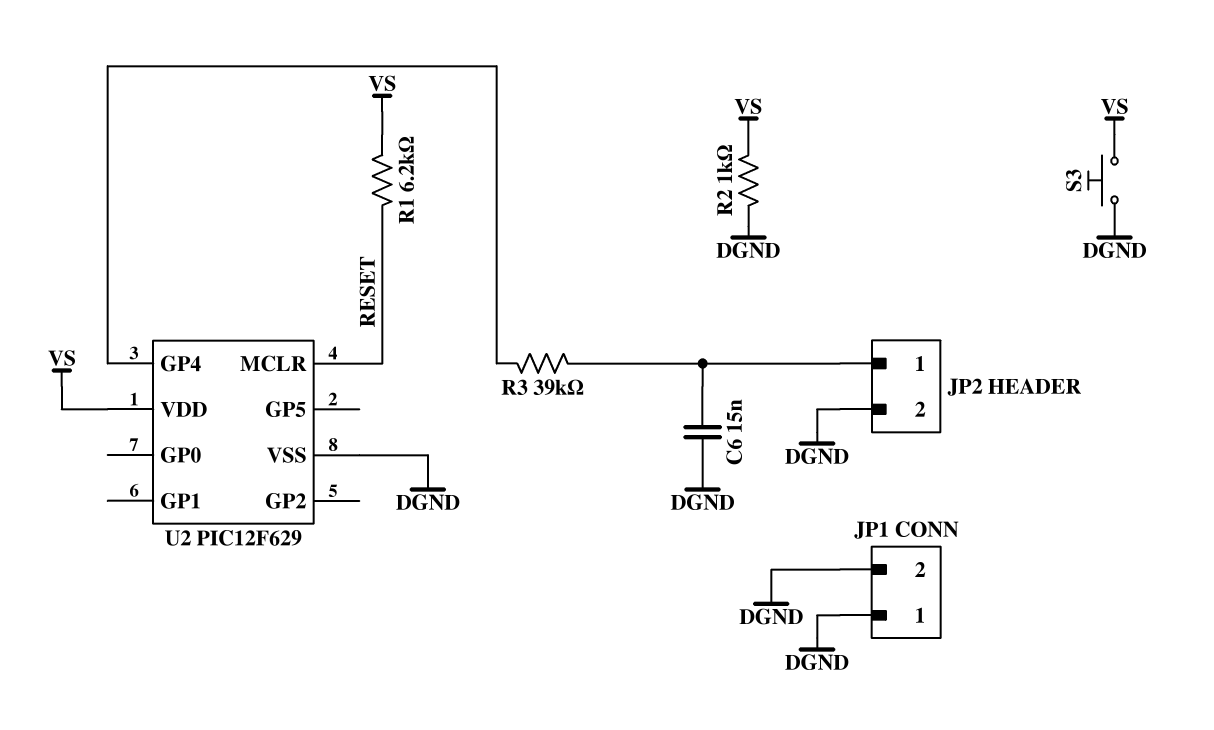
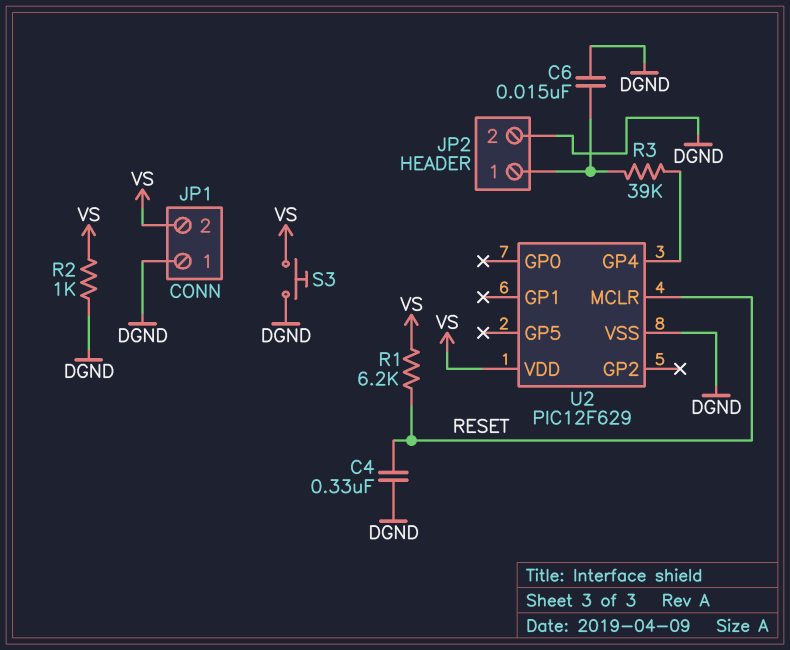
C4: none -> 330nF (DGND, RESET)
JP1 pin 2: DGND -> VS

